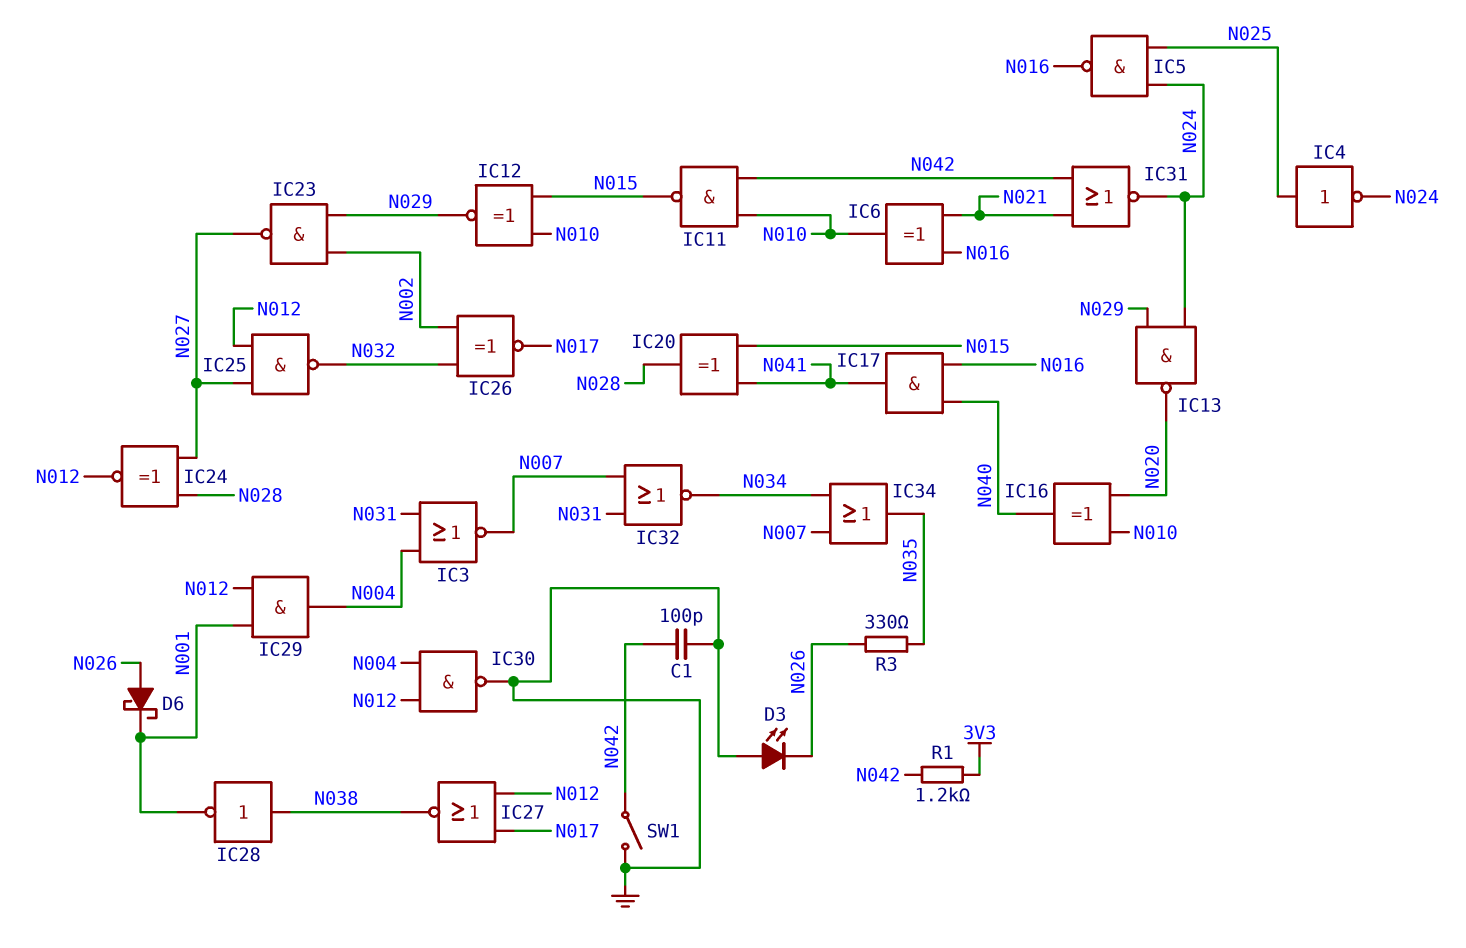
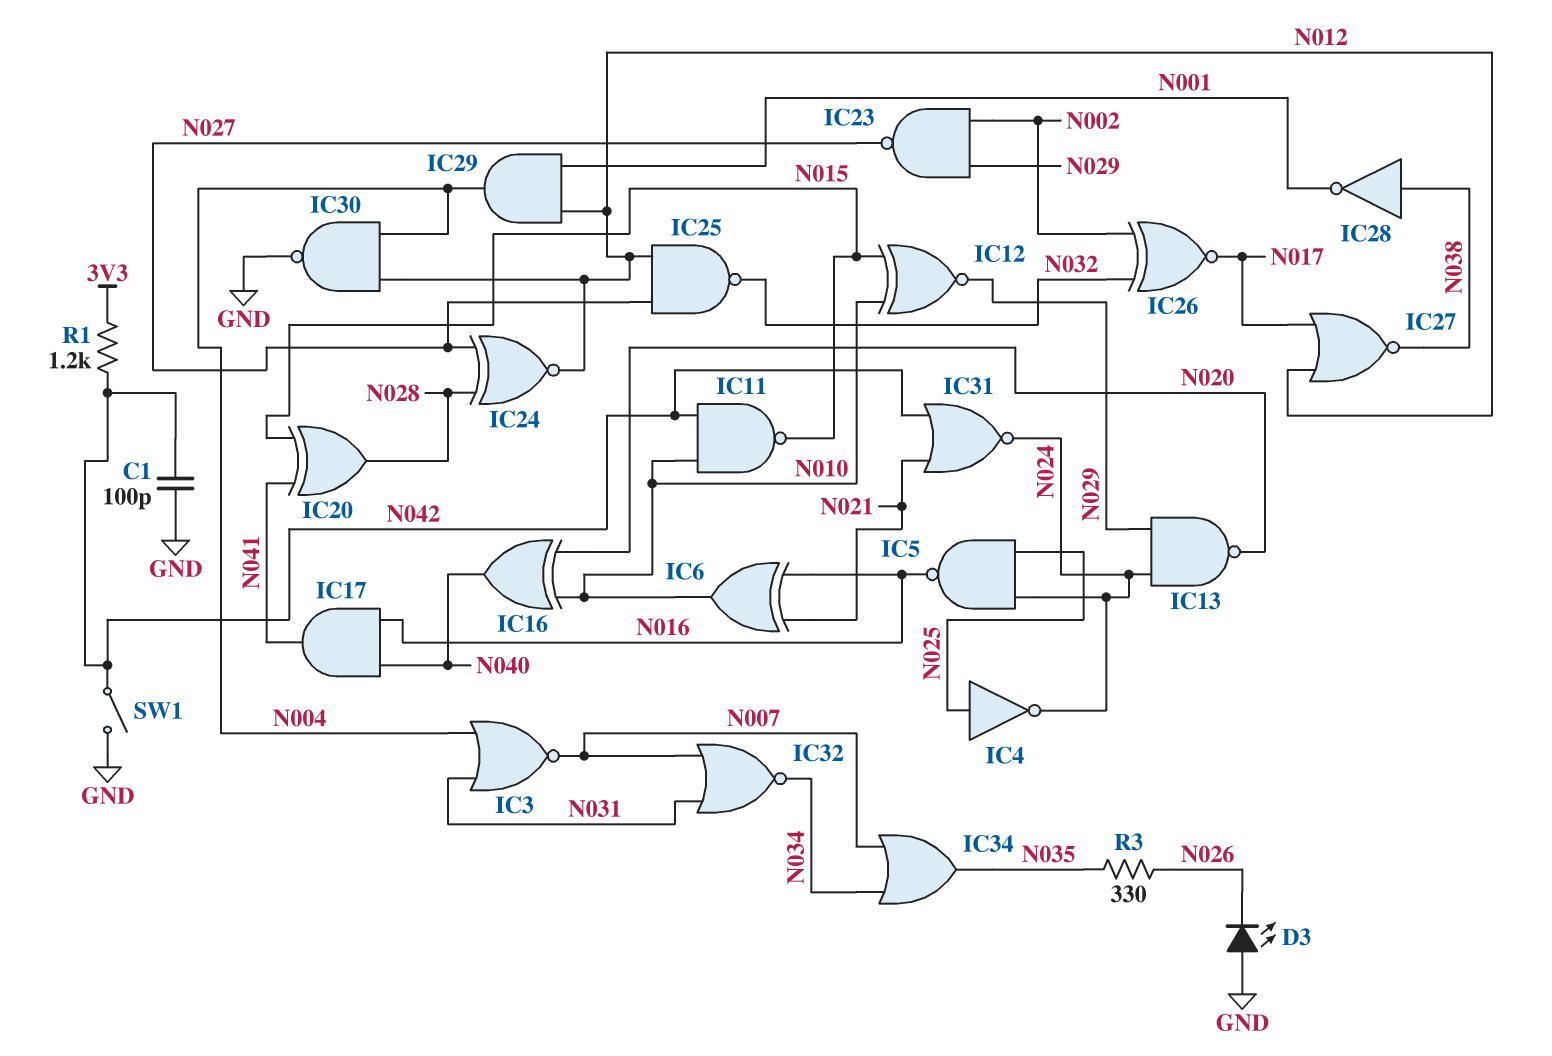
D6: schottky (A N026, K N001) -> none

